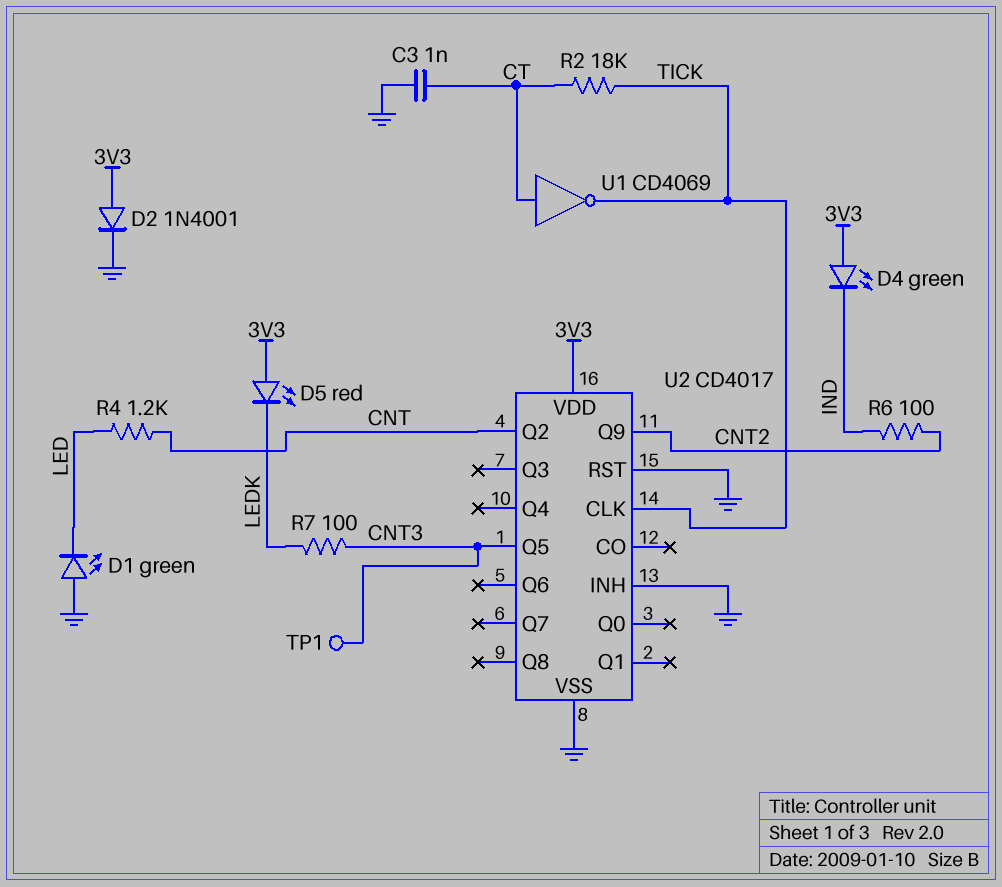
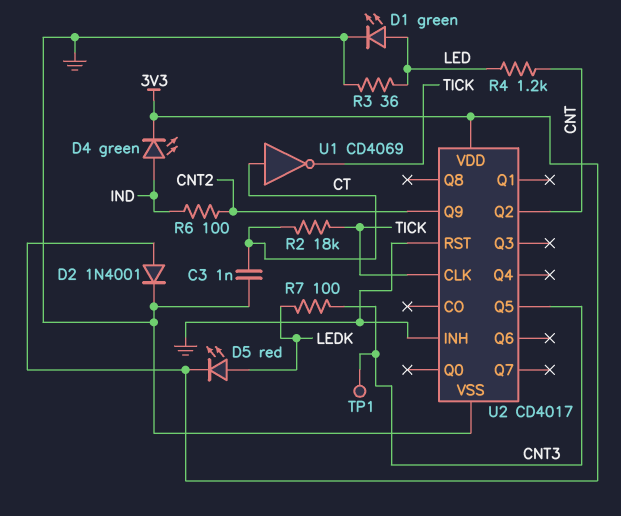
D1: LED green (A GND, K LED) -> LED green (A LED, K GND)
D4: LED green (A 3V3, K IND) -> LED green (A IND, K 3V3)
D5: LED red (A 3V3, K LEDK) -> LED red (A LEDK, K 3V3)
R3: none -> 36 (GND, LED)

